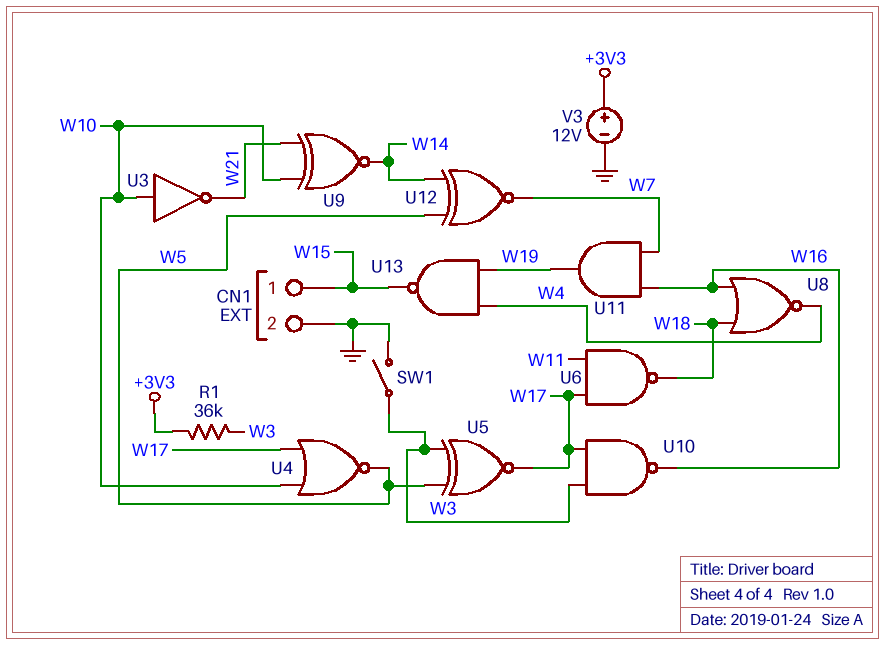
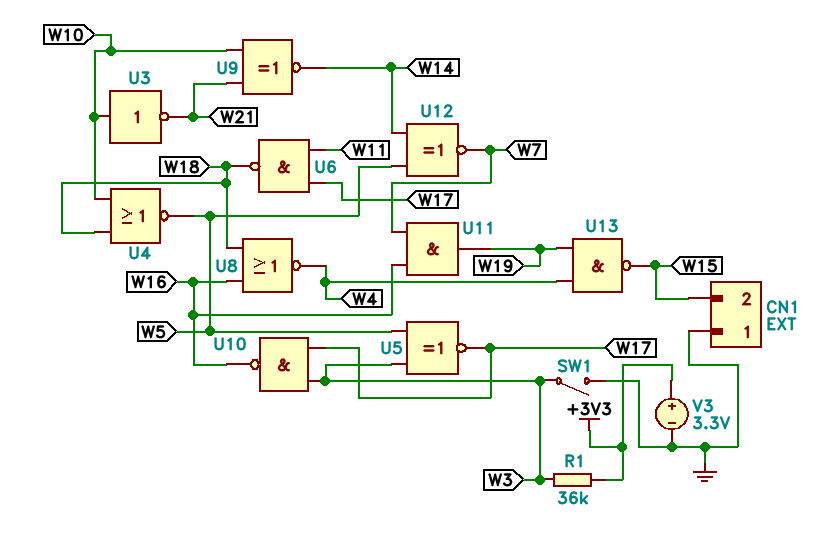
CN1 pin 1: W15 -> GND
CN1 pin 2: GND -> W15
U4: NOR (in W10, in W17, out W5) -> NOR (in W10, in W18, out W5)
V3: 12V (plus +3V3, minus GND) -> 3.3V (plus +3V3, minus GND)

